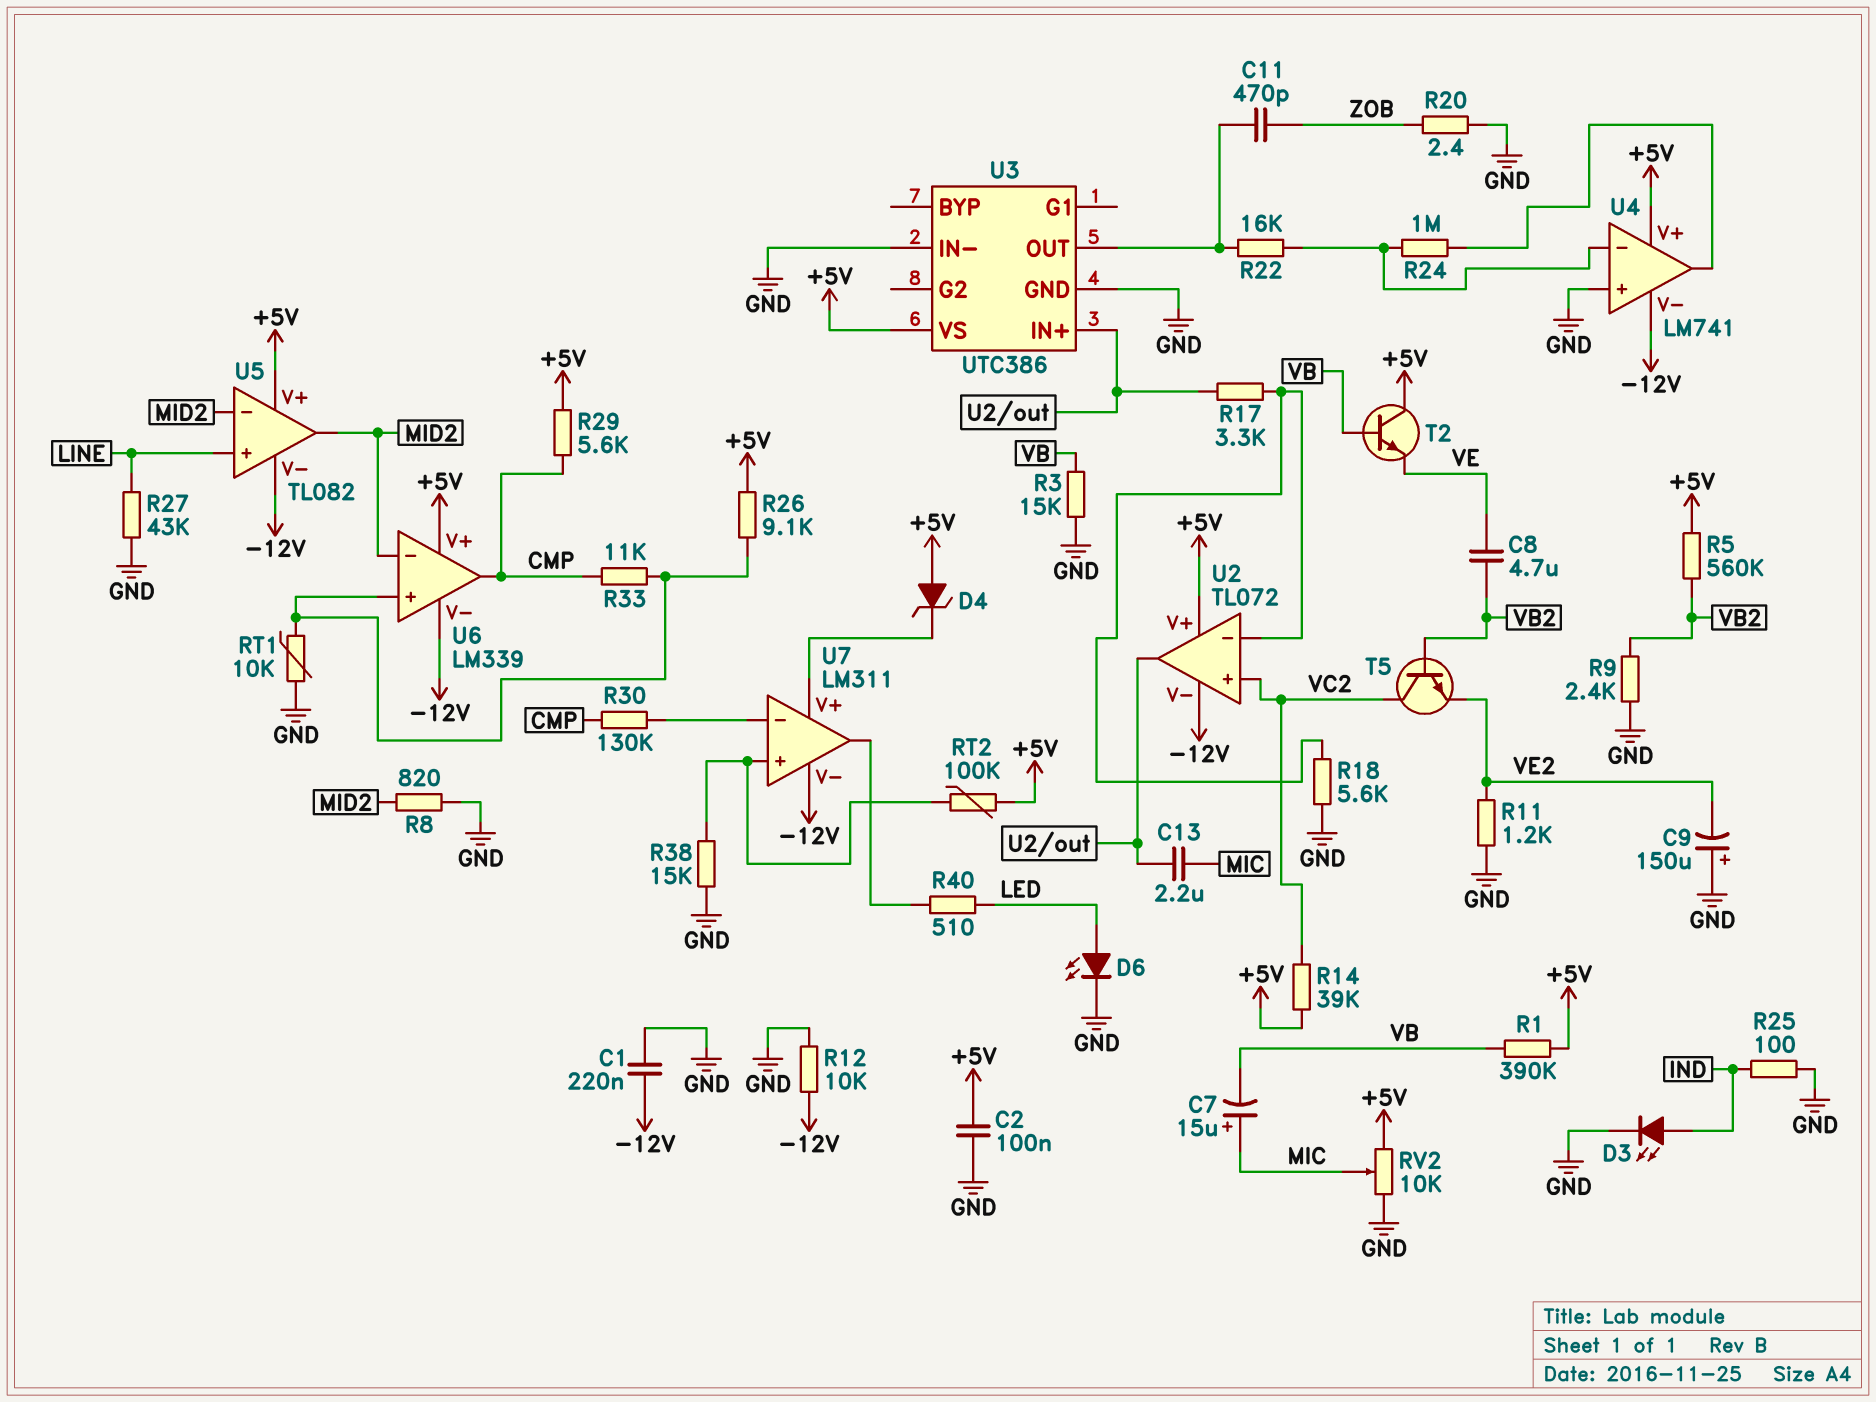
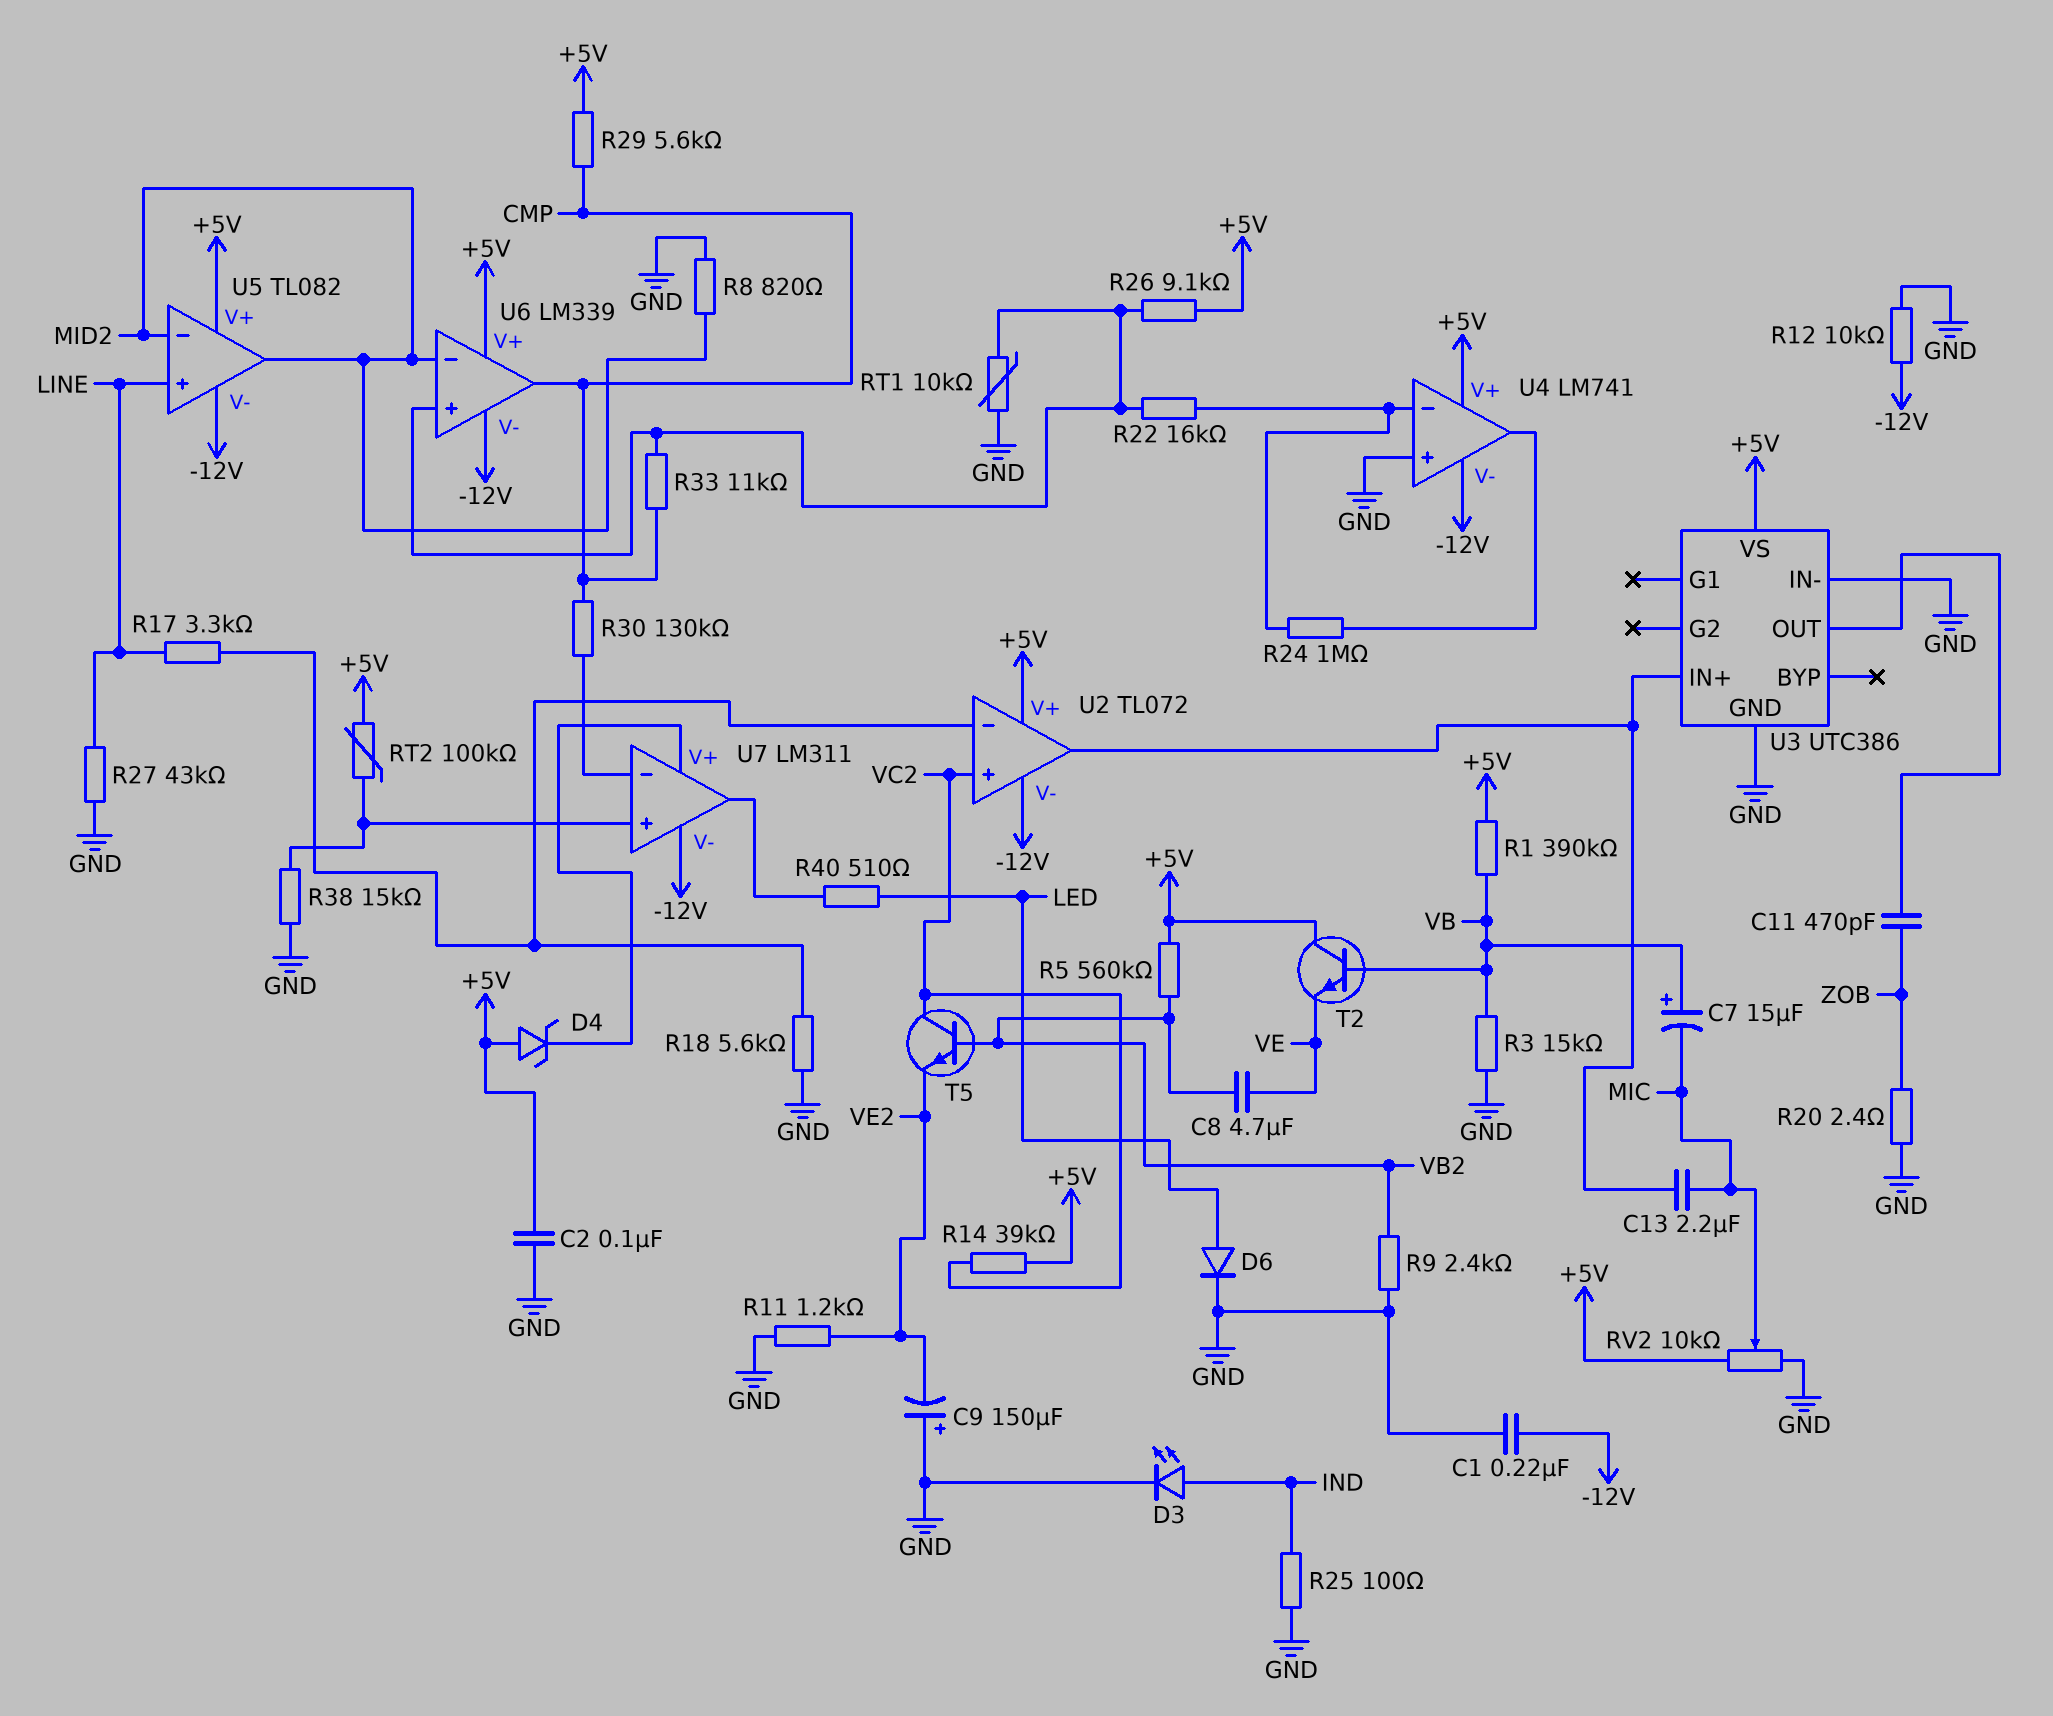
C7: 15uF (plus MIC, minus VB) -> 15uF (plus VB, minus MIC)
D6: LED (A LED, K GND) -> diode (A LED, K GND)
R17: 3.3k (U2/in-, U2/out) -> 3.3k (LINE, U2/in-)
R22: 16k (U3/OUT, U4/in-) -> 16k (U4/in-, U6/in+)

